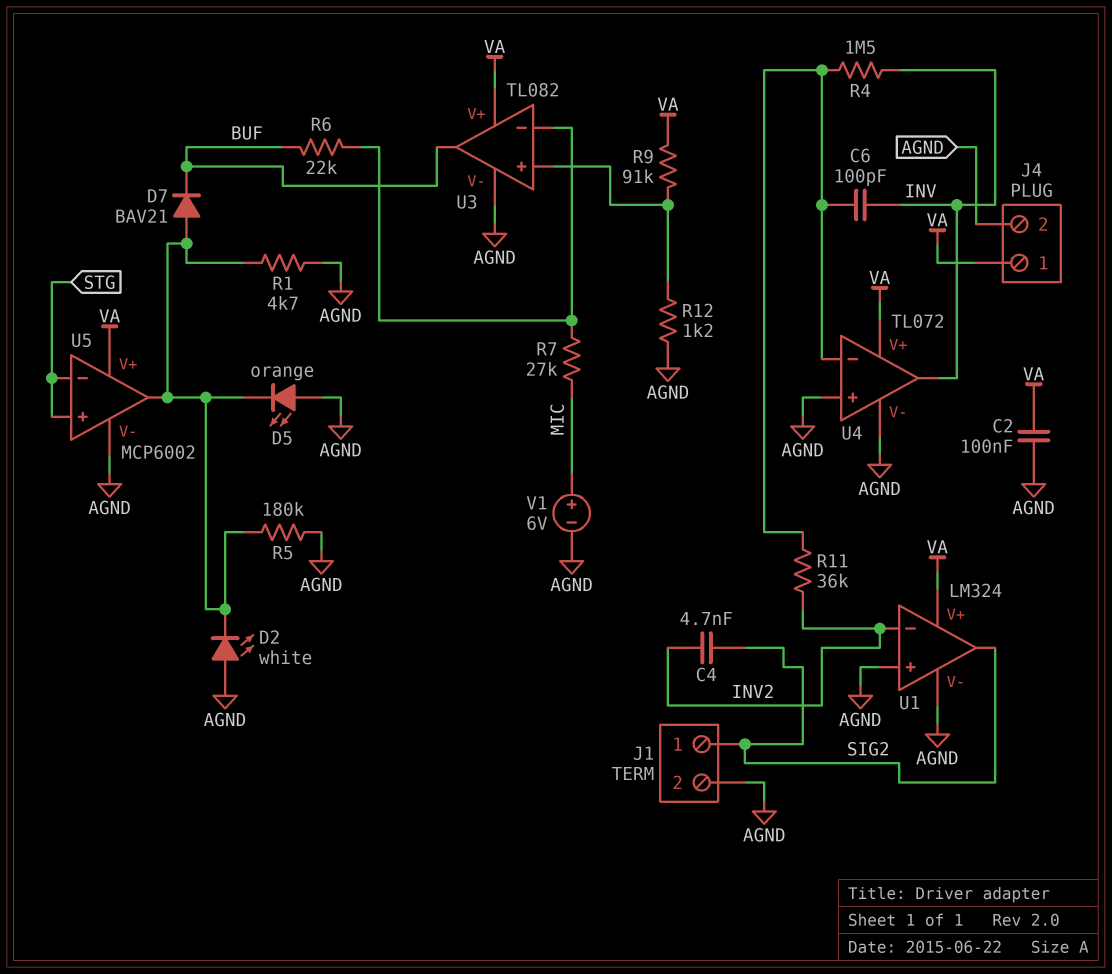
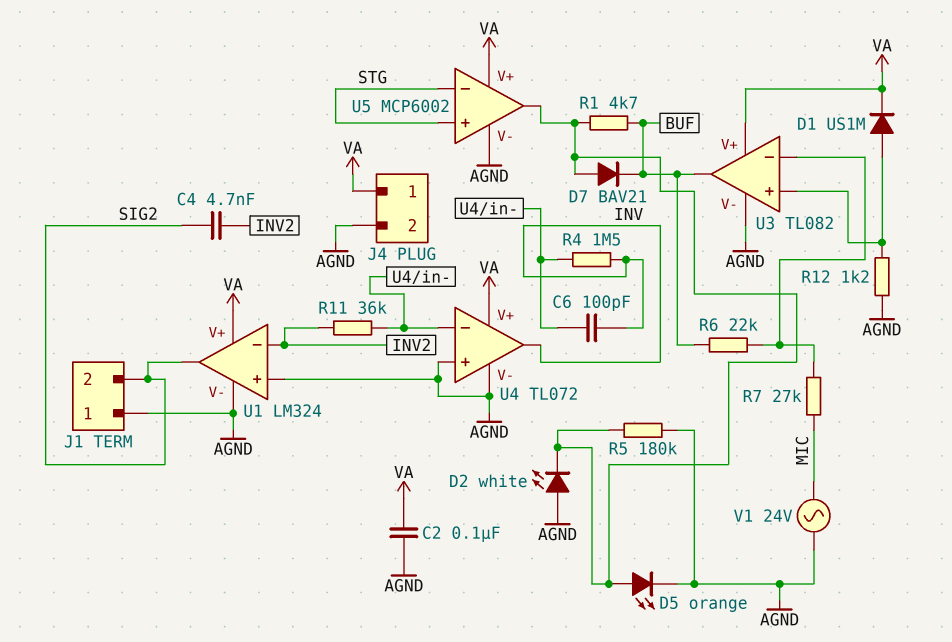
D1: none -> diode US1M (A U3/in+, K VA)
D5: LED orange (A AGND, K U5/out) -> LED orange (A U5/out, K AGND)
J1 pin 1: SIG2 -> AGND
J1 pin 2: AGND -> SIG2
R1: 4.7k (AGND, U5/out) -> 4.7k (BUF, U5/out)
R9: 91k (U3/in+, VA) -> none
V1: 6V (plus MIC, minus AGND) -> AC 24V (AGND, MIC)

